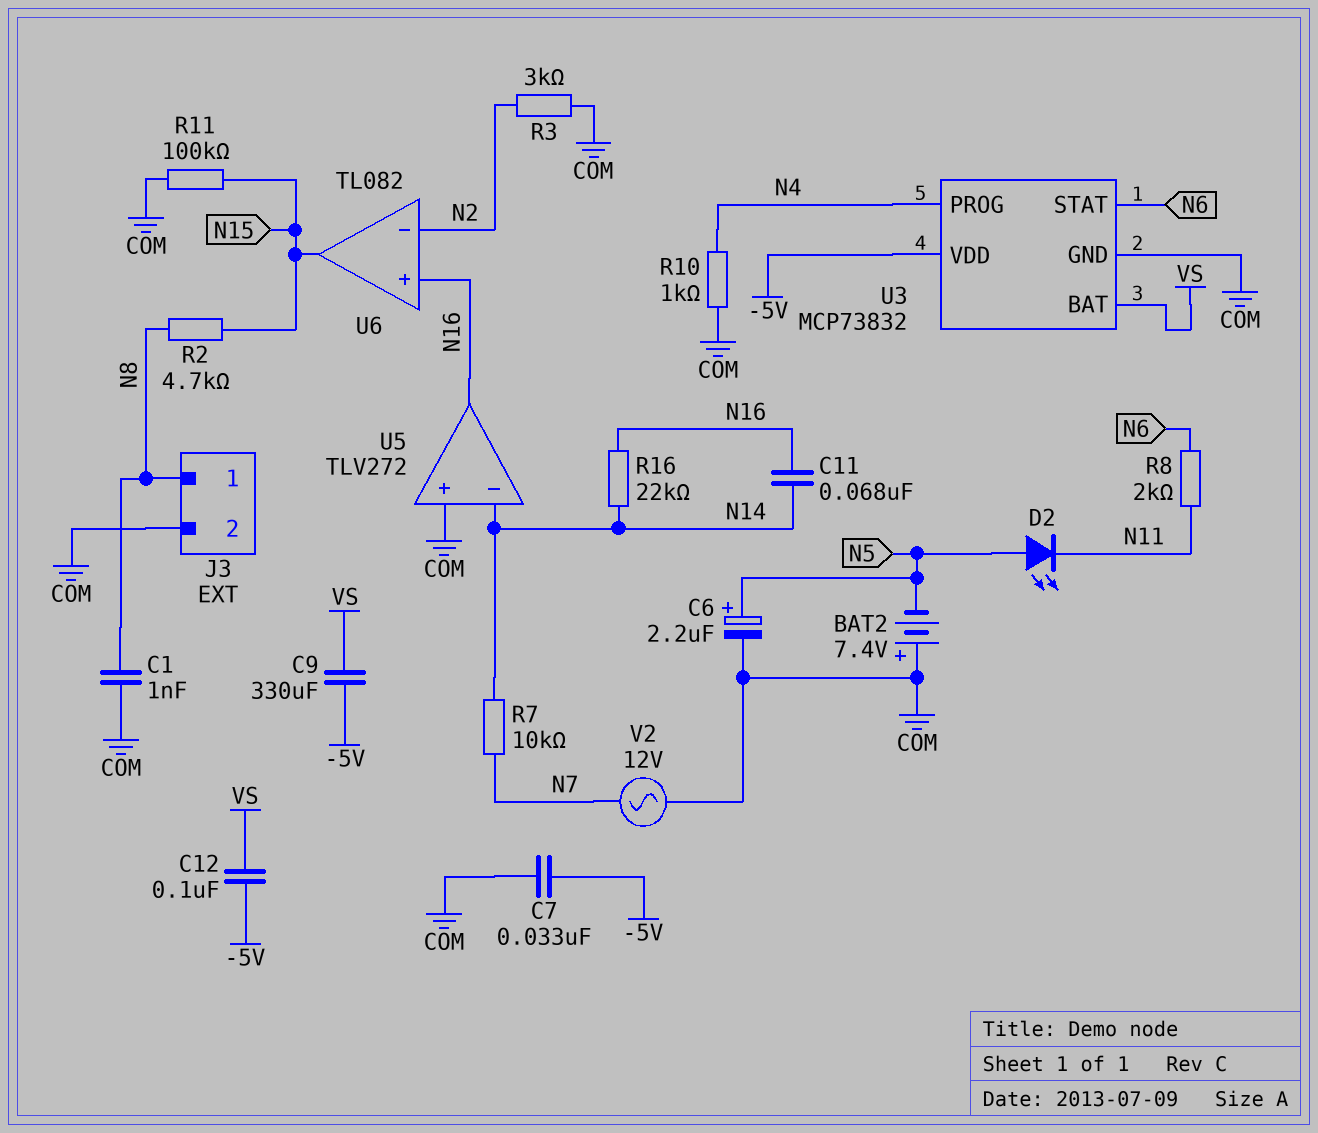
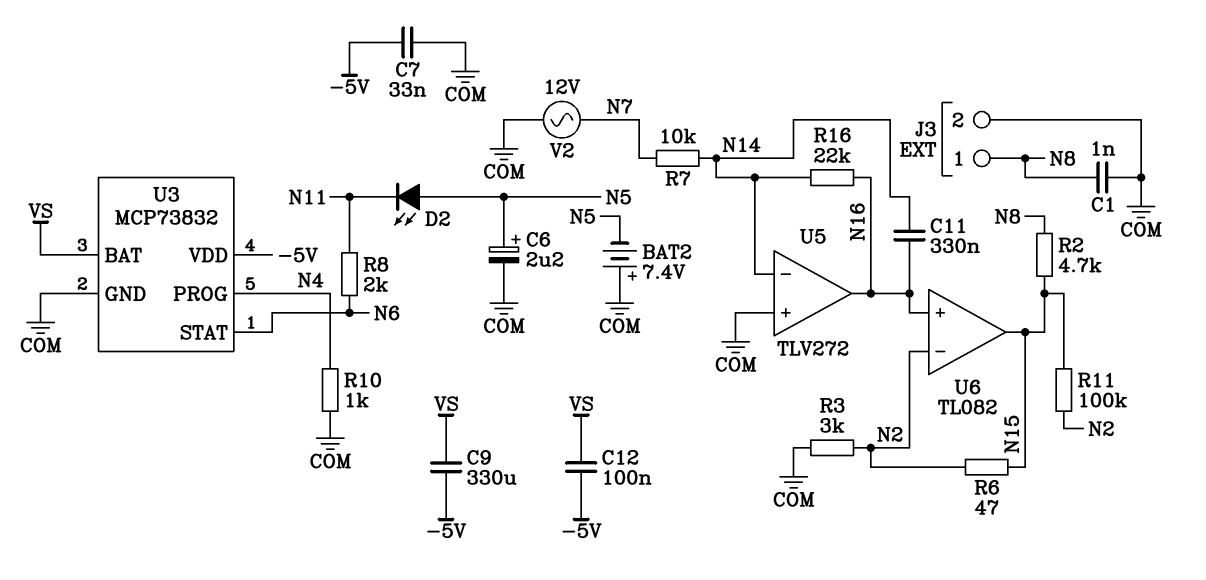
C11: 68nF (N14, N16) -> 330nF (N14, N16)
R6: none -> 47 (N2, N15)
R11: 100k (COM, N15) -> 100k (N2, N15)

